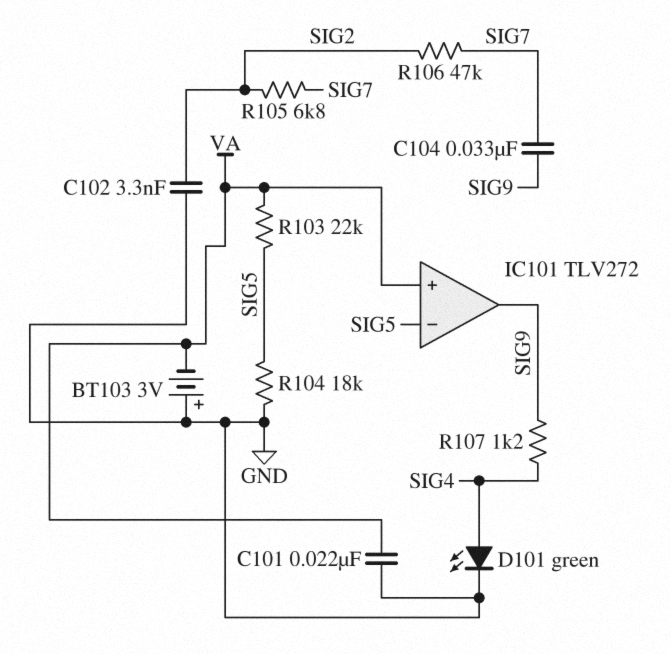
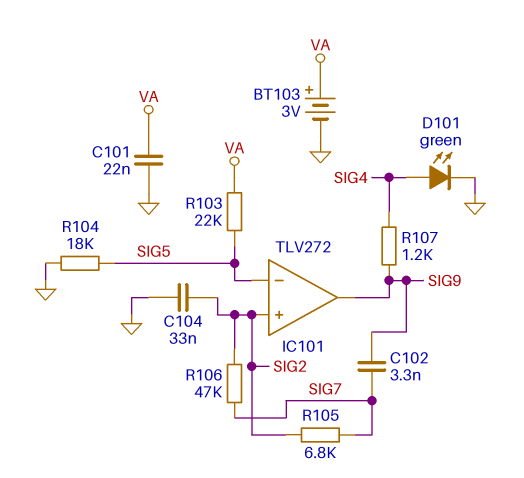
BT103: 3V (plus GND, minus VA) -> 3V (plus VA, minus GND)
C102: 3.3nF (GND, SIG2) -> 3.3nF (SIG7, SIG9)
C104: 33nF (SIG7, SIG9) -> 33nF (GND, SIG2)
IC101 pin in+: VA -> SIG2

